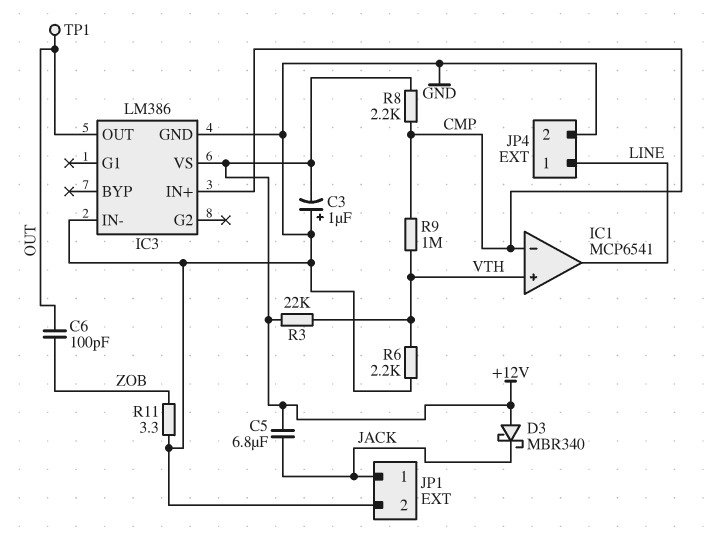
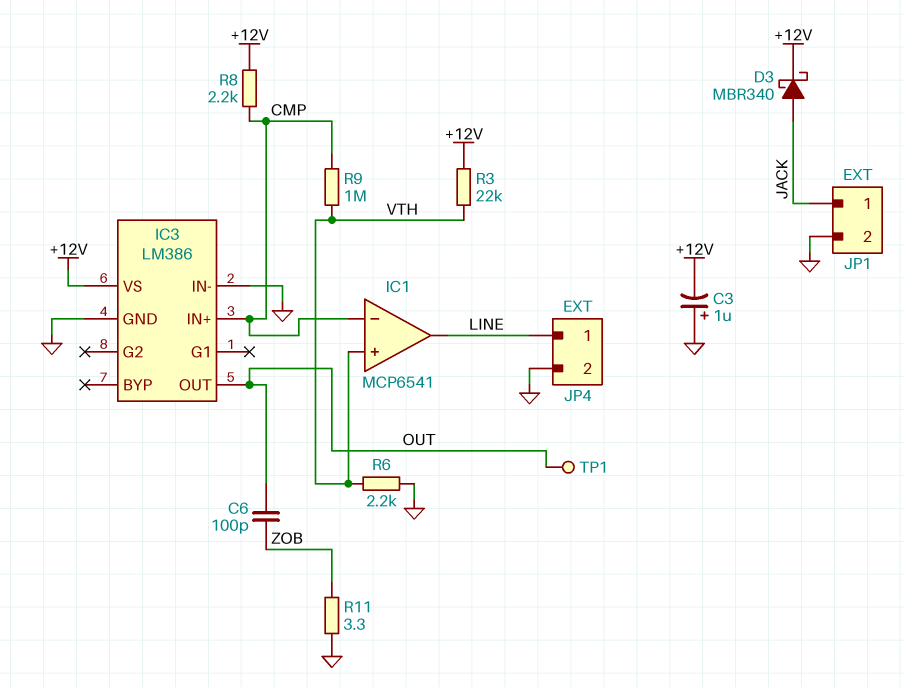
C5: 6.8uF (+12V, JACK) -> none
D3: schottky MBR340 (A +12V, K JACK) -> schottky MBR340 (A JACK, K +12V)

